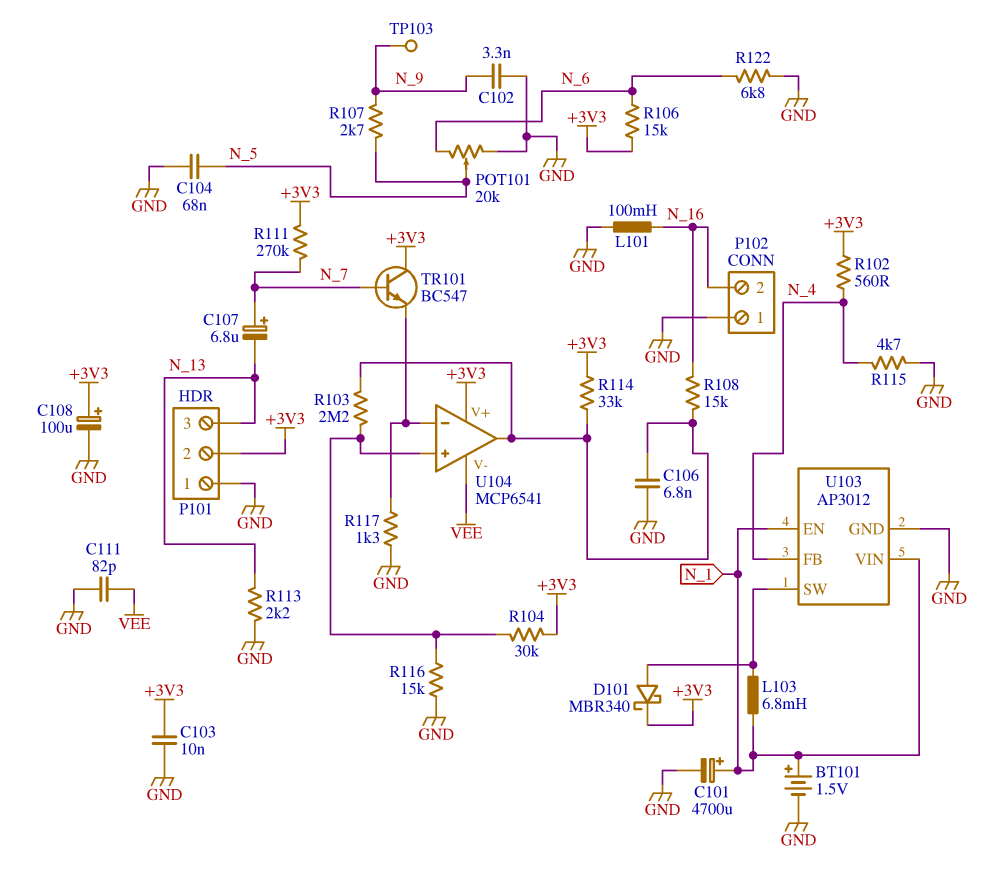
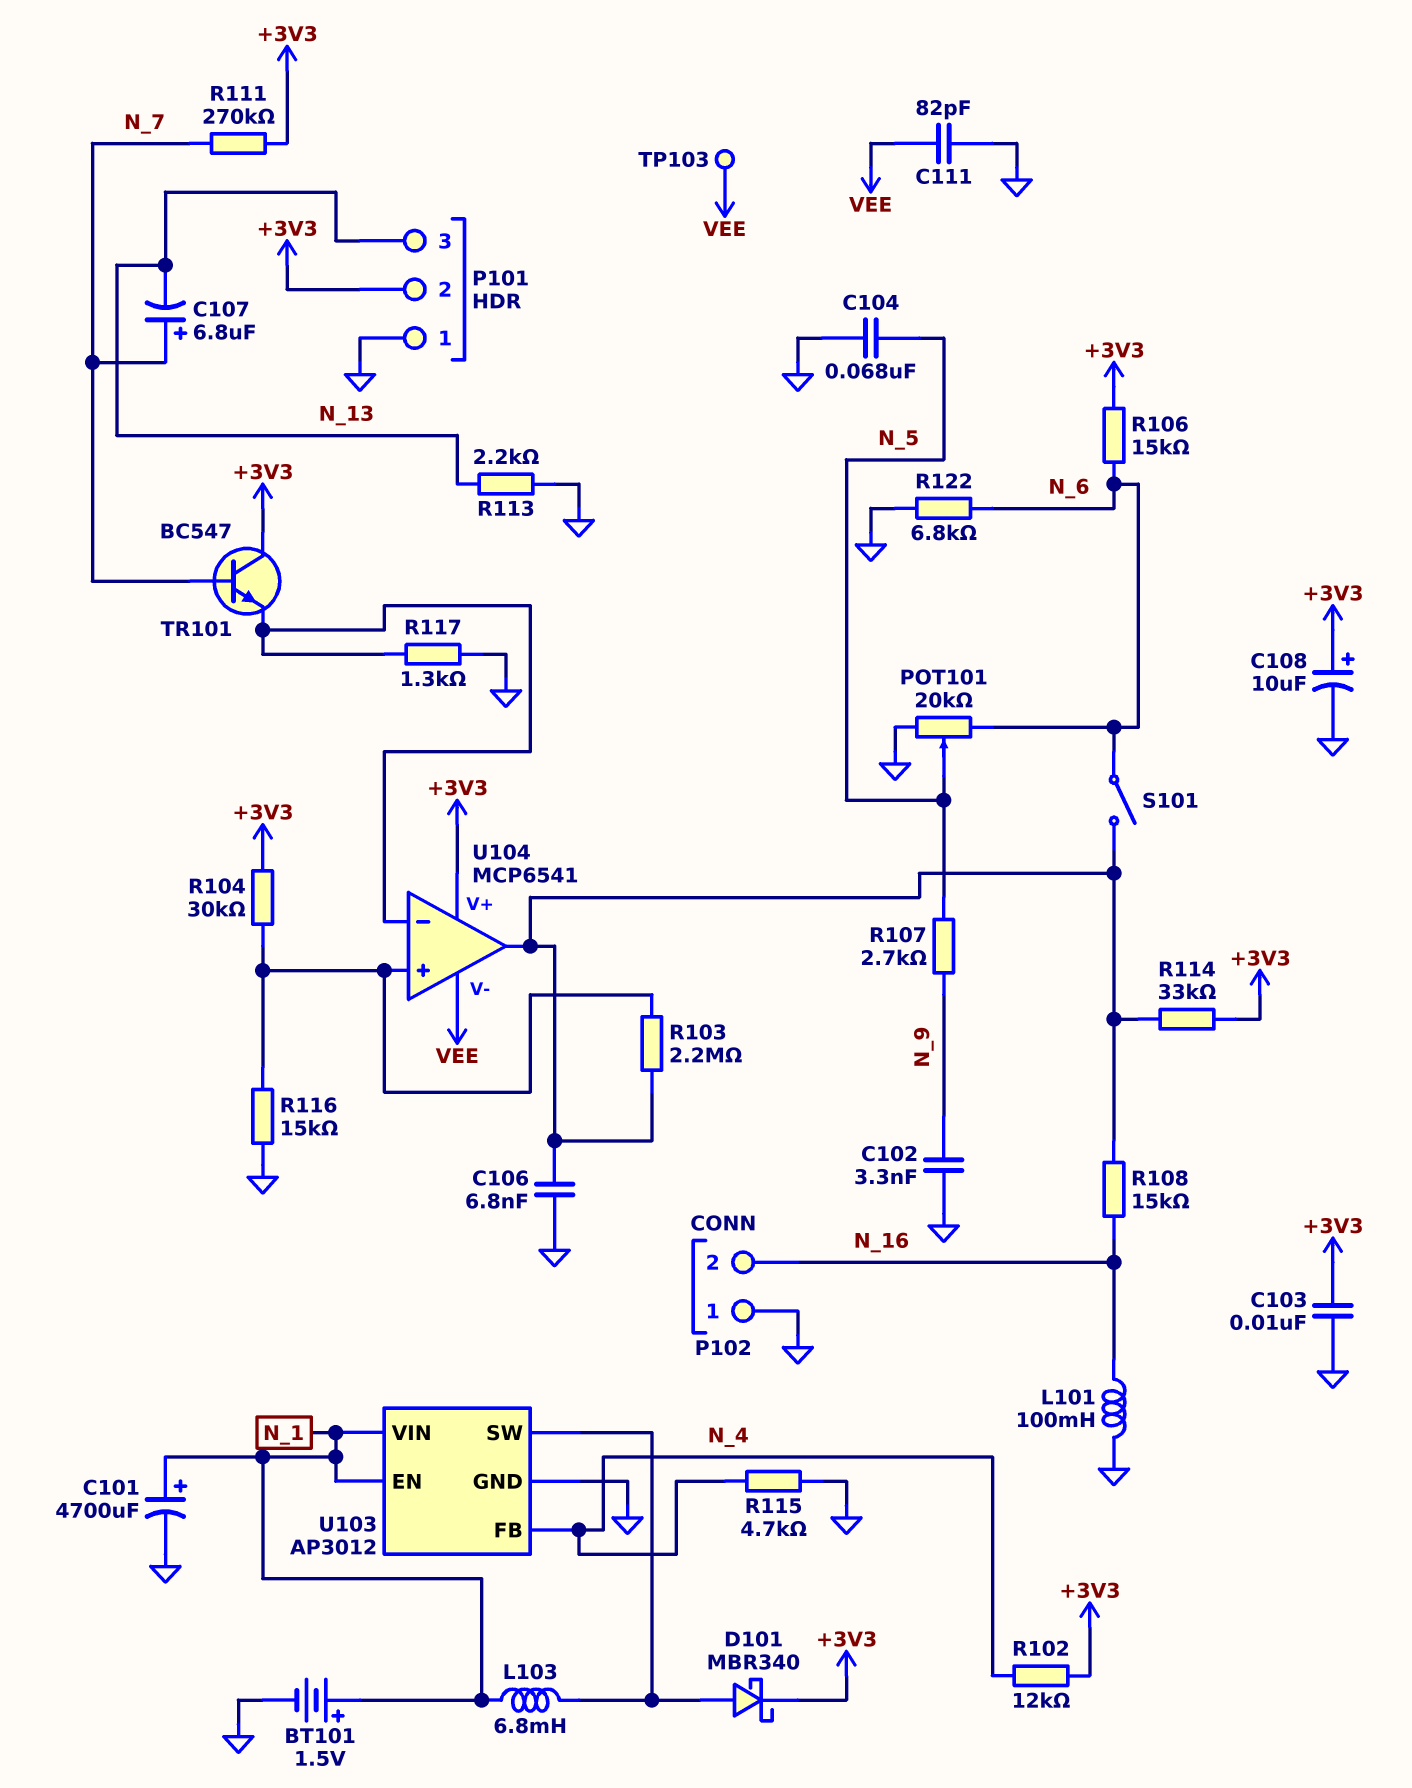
C108: 100uF (plus +3V3, minus GND) -> 10uF (plus +3V3, minus GND)
R102: 560 (+3V3, N_4) -> 12k (+3V3, N_4)
S101: none -> switch (N_6, U104/out)
TP103: test point (N_9) -> test point (VEE)

